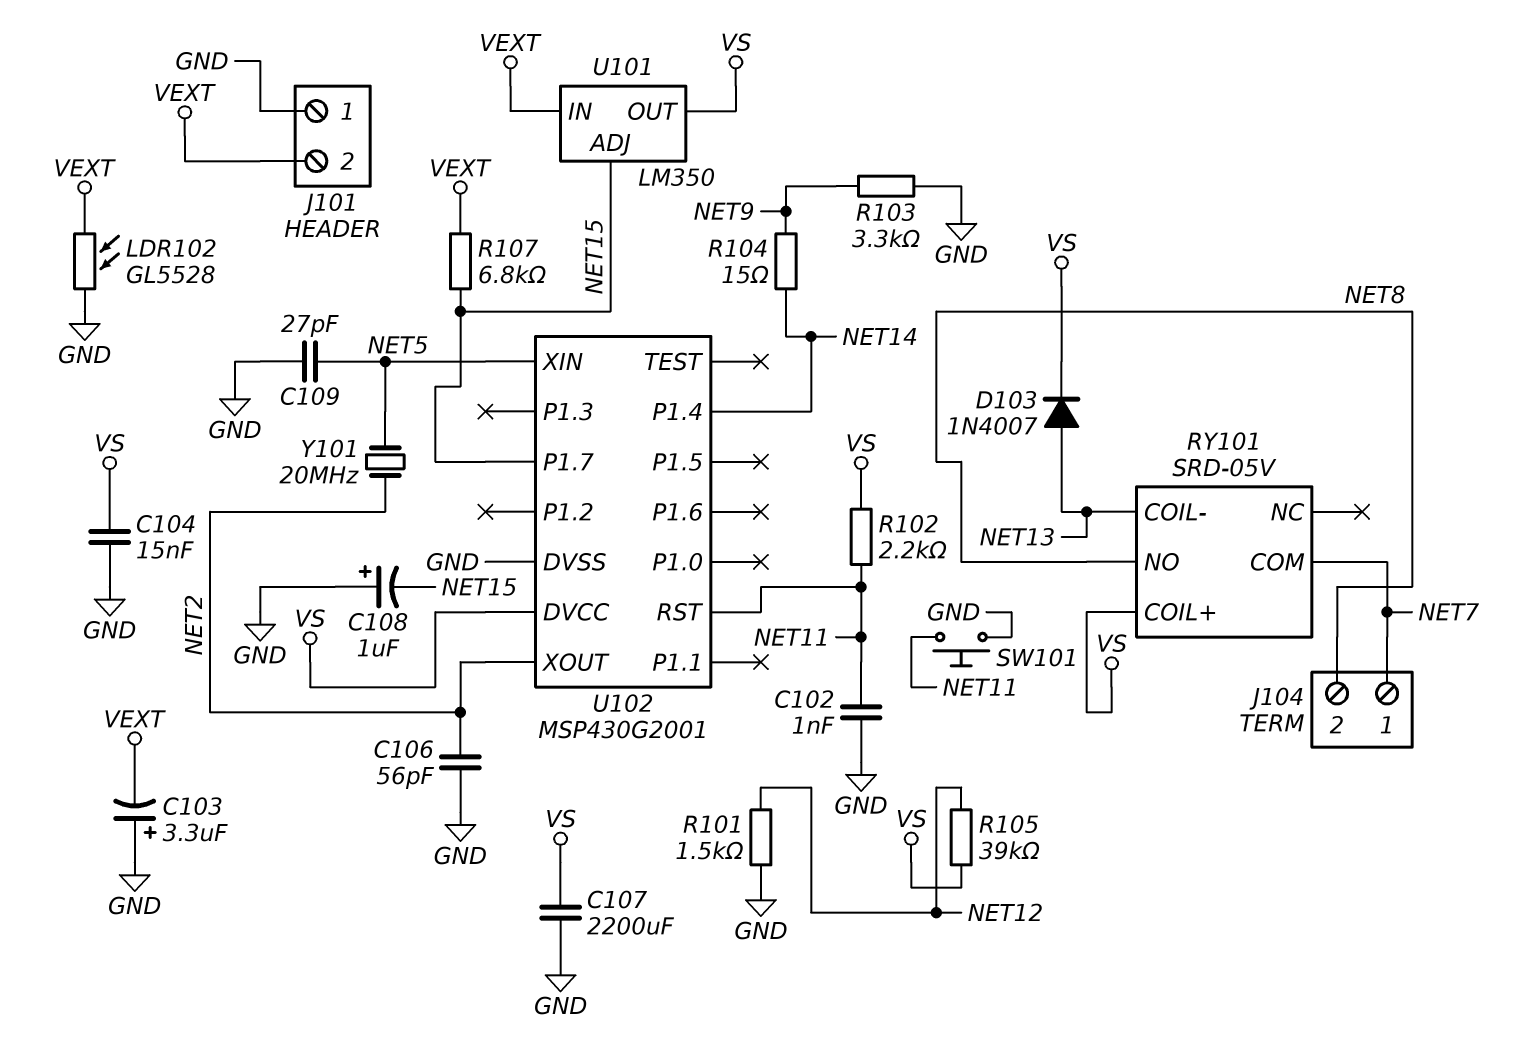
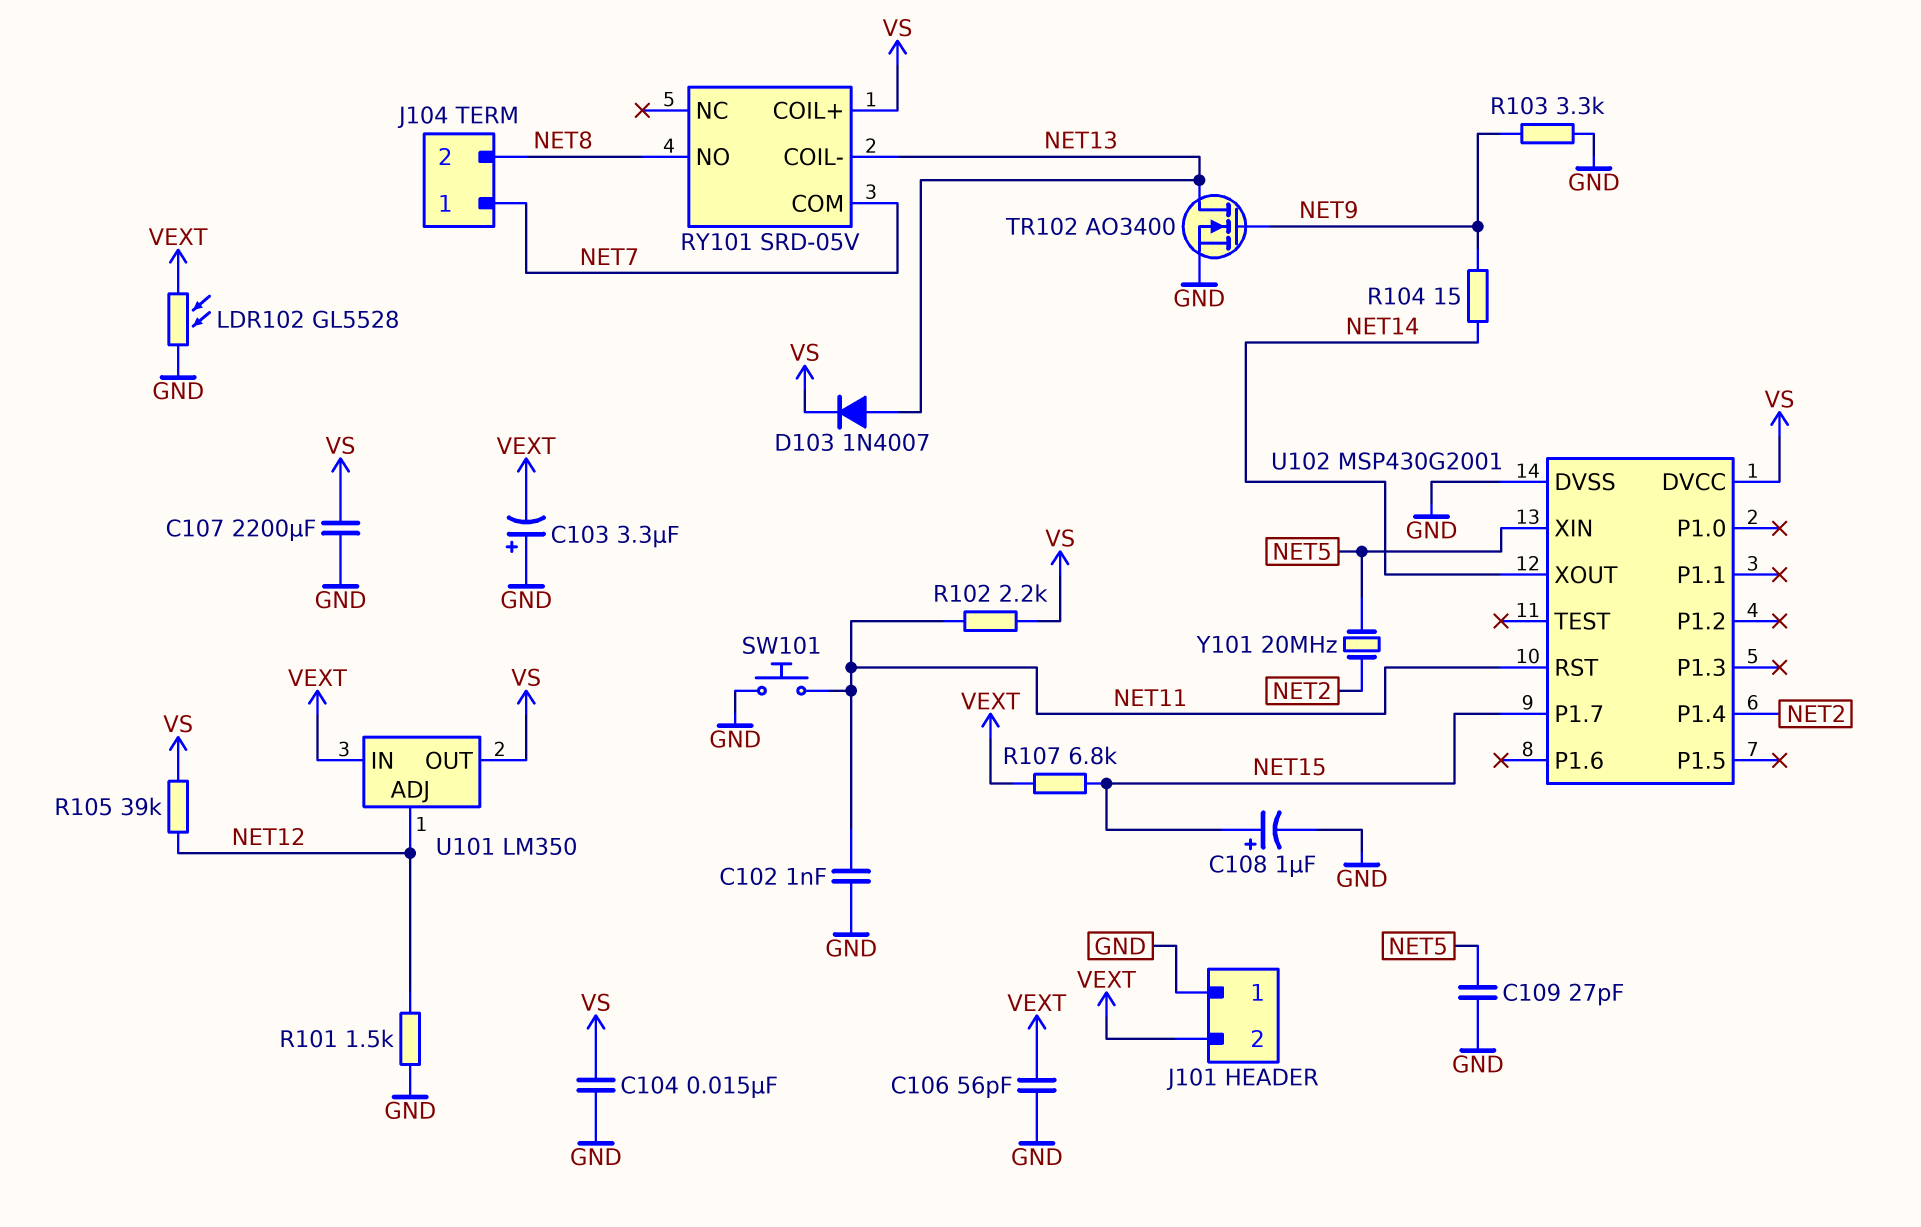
C106: 56pF (GND, NET2) -> 56pF (GND, VEXT)
C108: 1uF (plus GND, minus NET15) -> 1uF (plus NET15, minus GND)
TR102: none -> NMOS AO3400 (G NET9, D NET13, S GND)
U101 pin ADJ: NET15 -> NET12
U102 pin P1.4: NET14 -> NET2
U102 pin XOUT: NET2 -> NET14

